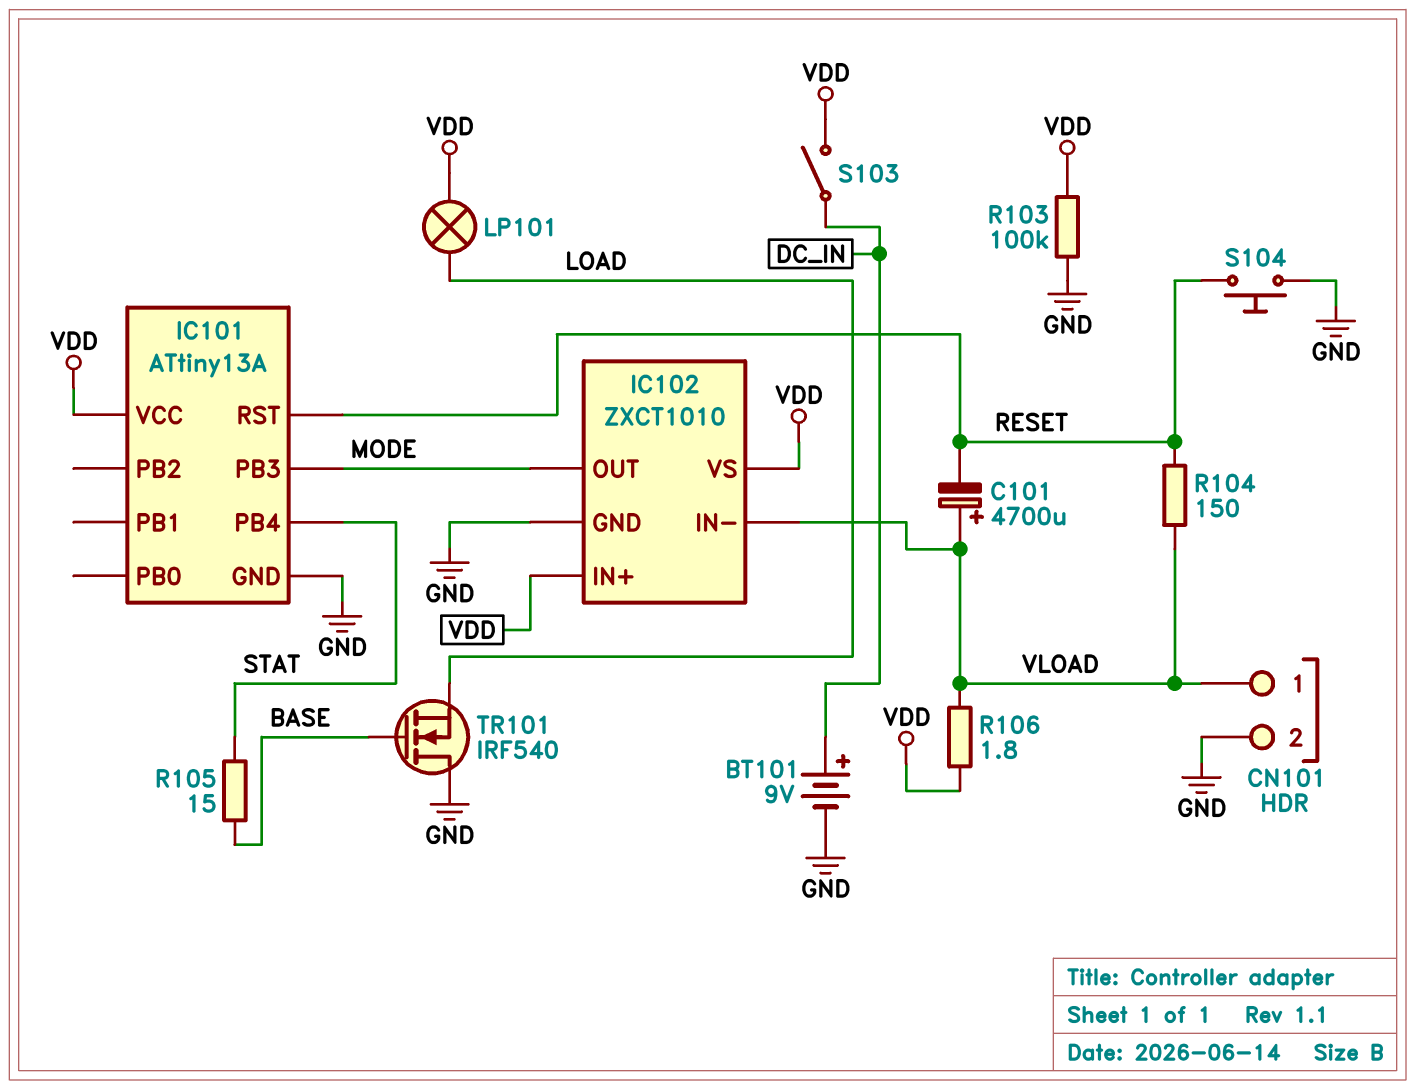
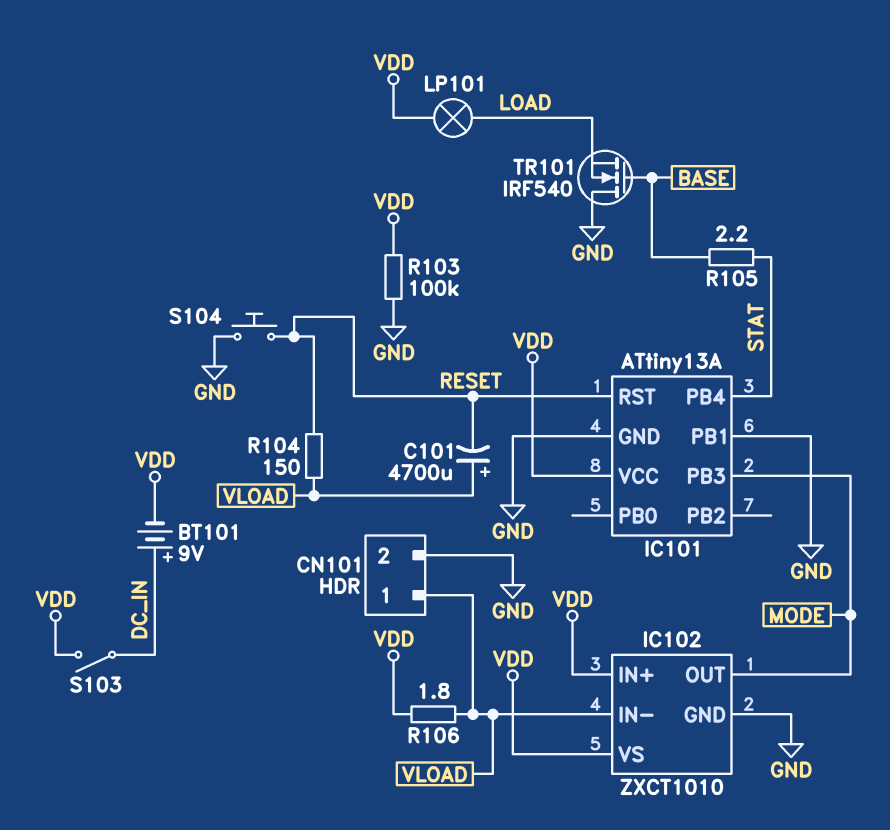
BT101: 9V (plus DC_IN, minus GND) -> 9V (plus DC_IN, minus VDD)
IC101 pin PB1: none -> GND
R105: 15 (BASE, STAT) -> 2.2 (BASE, STAT)

